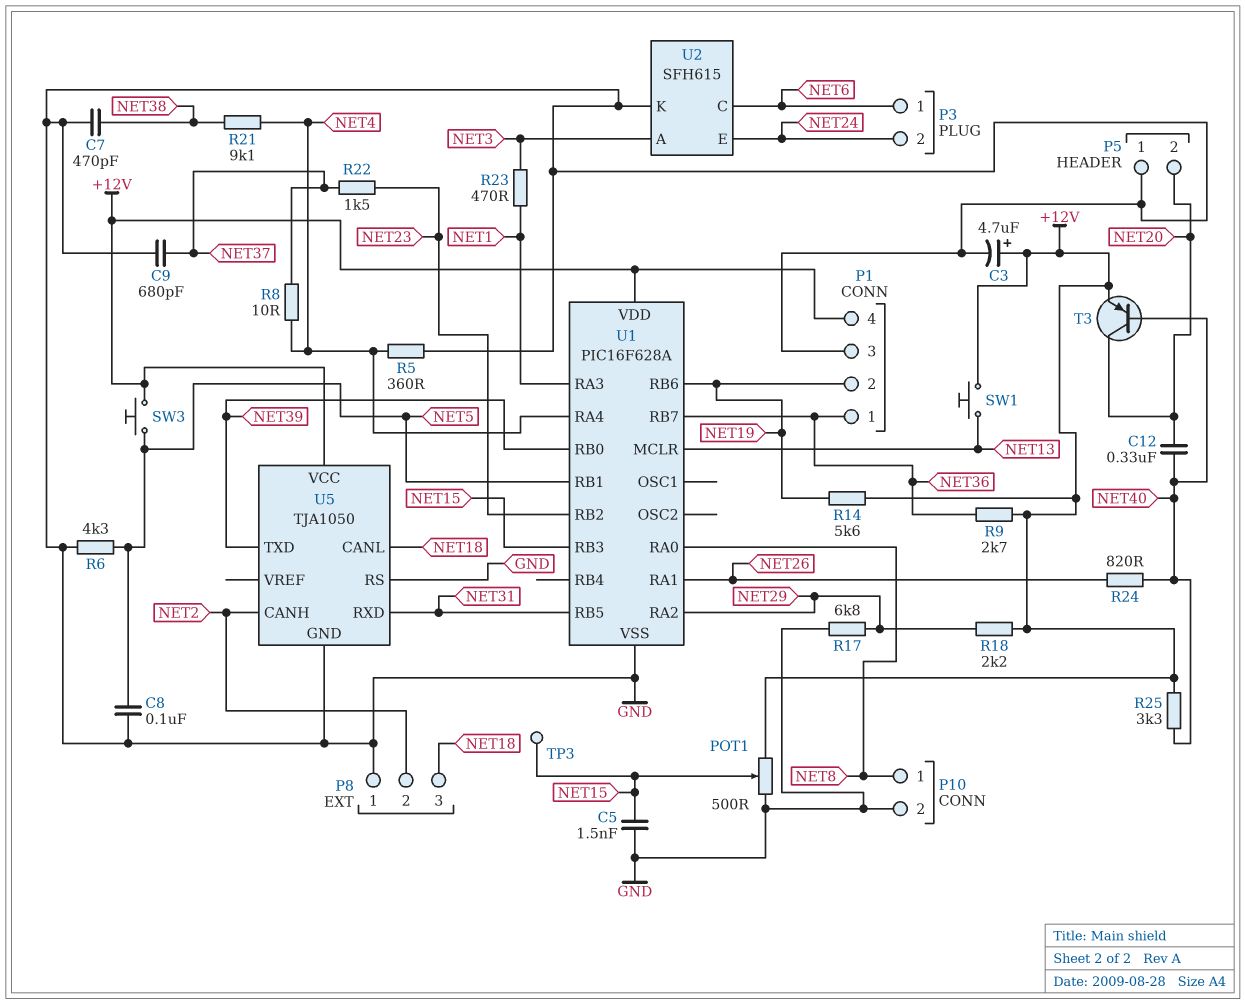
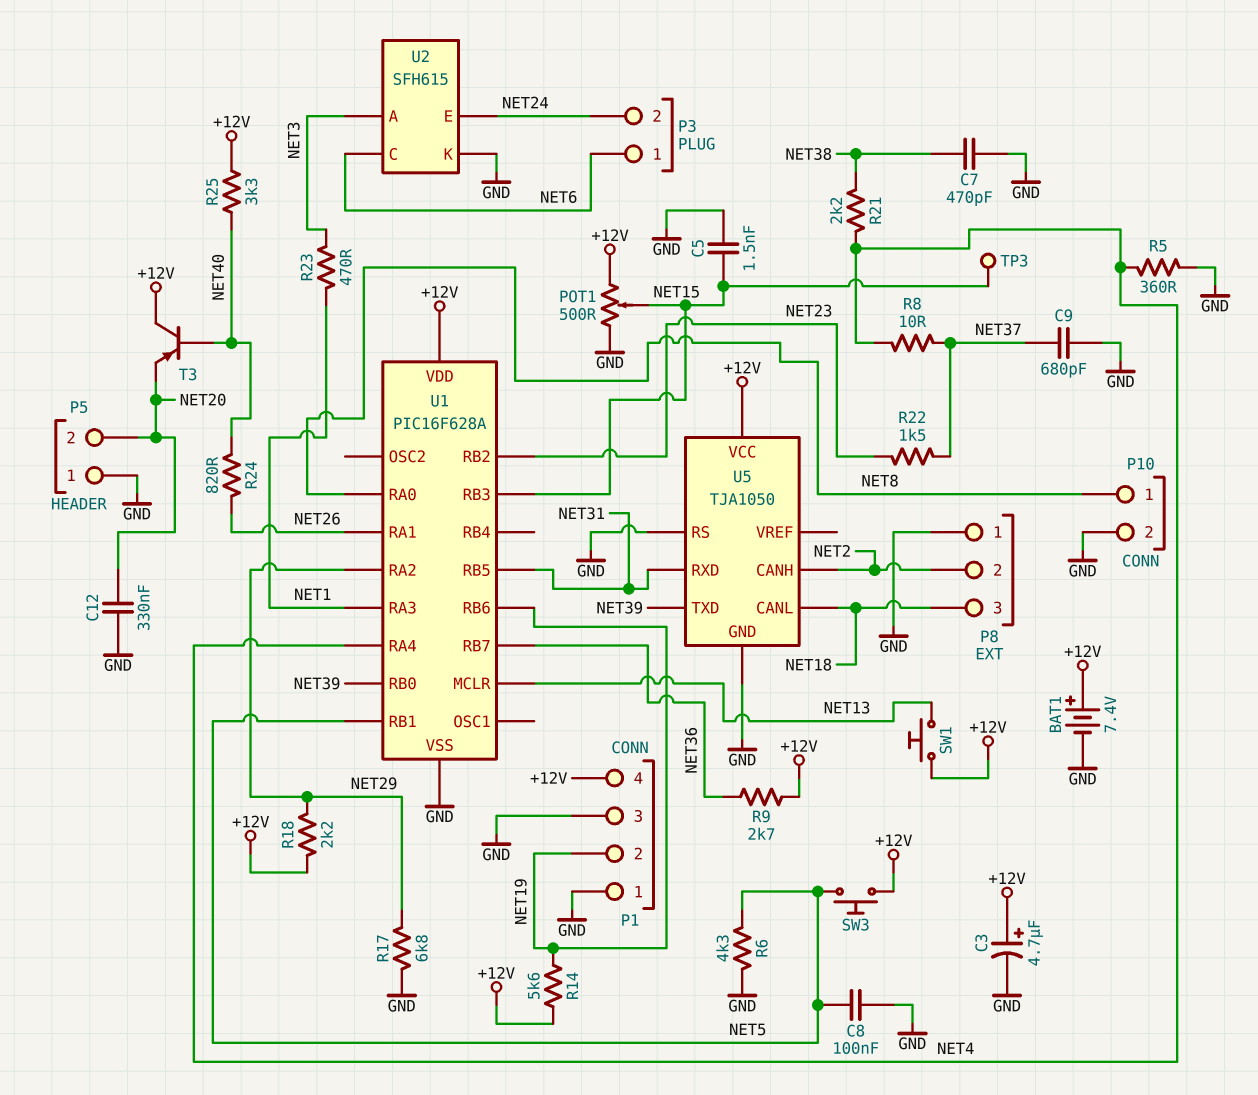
BAT1: none -> 7.4V (plus +12V, minus GND)
C12: 330nF (NET20, NET40) -> 330nF (GND, NET20)
P1 pin 1: NET36 -> GND
R21: 9.1k (NET4, NET38) -> 2.2k (NET4, NET38)
T3: PNP (B NET40, C NET20, E +12V) -> PNP (B NET40, C +12V, E NET20)

